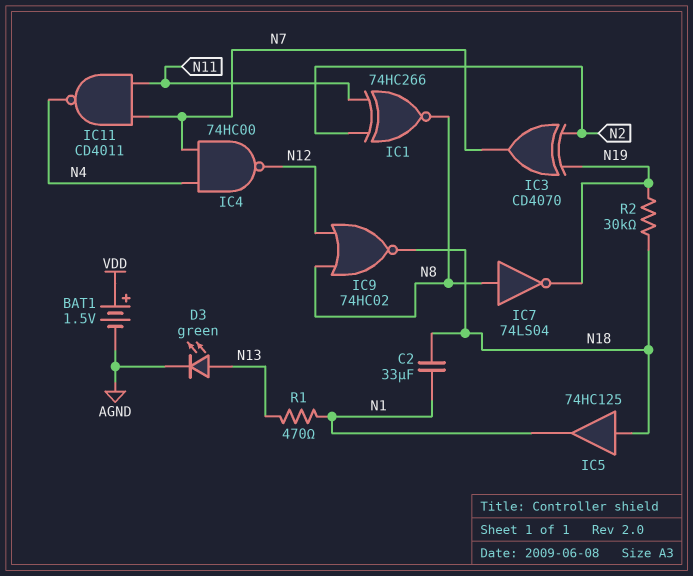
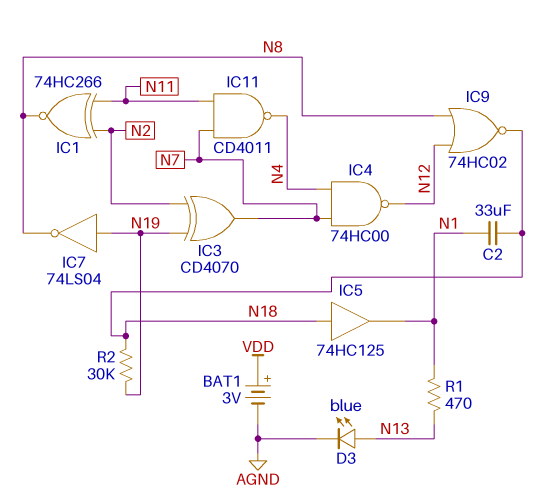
BAT1: 1.5V (plus VDD, minus AGND) -> 3V (plus VDD, minus AGND)
D3: LED green (A N13, K AGND) -> LED blue (A N13, K AGND)
IC7: NOT 74LS04 (in N8, out N19) -> NOT 74LS04 (in N19, out N8)

